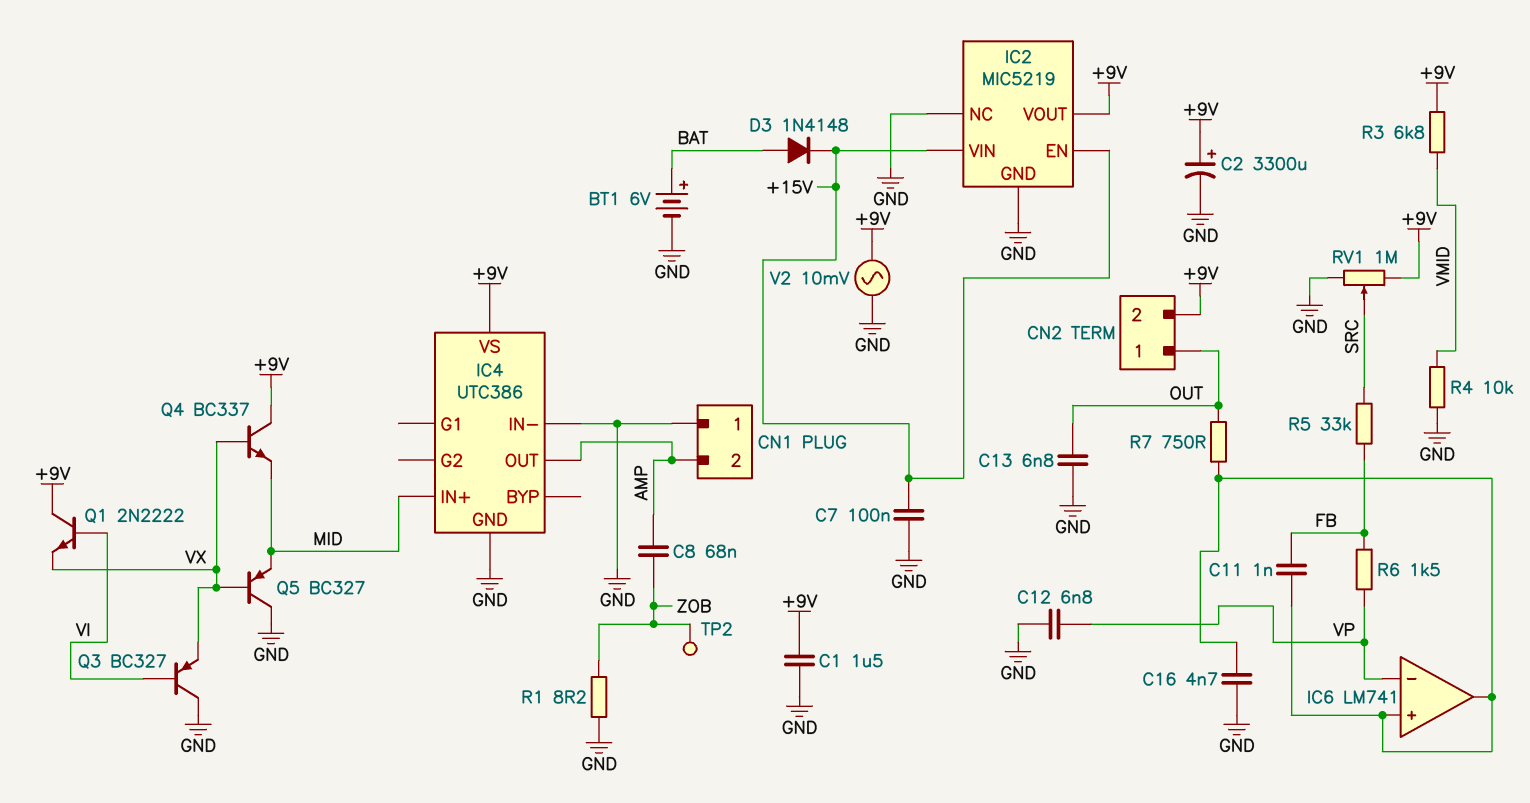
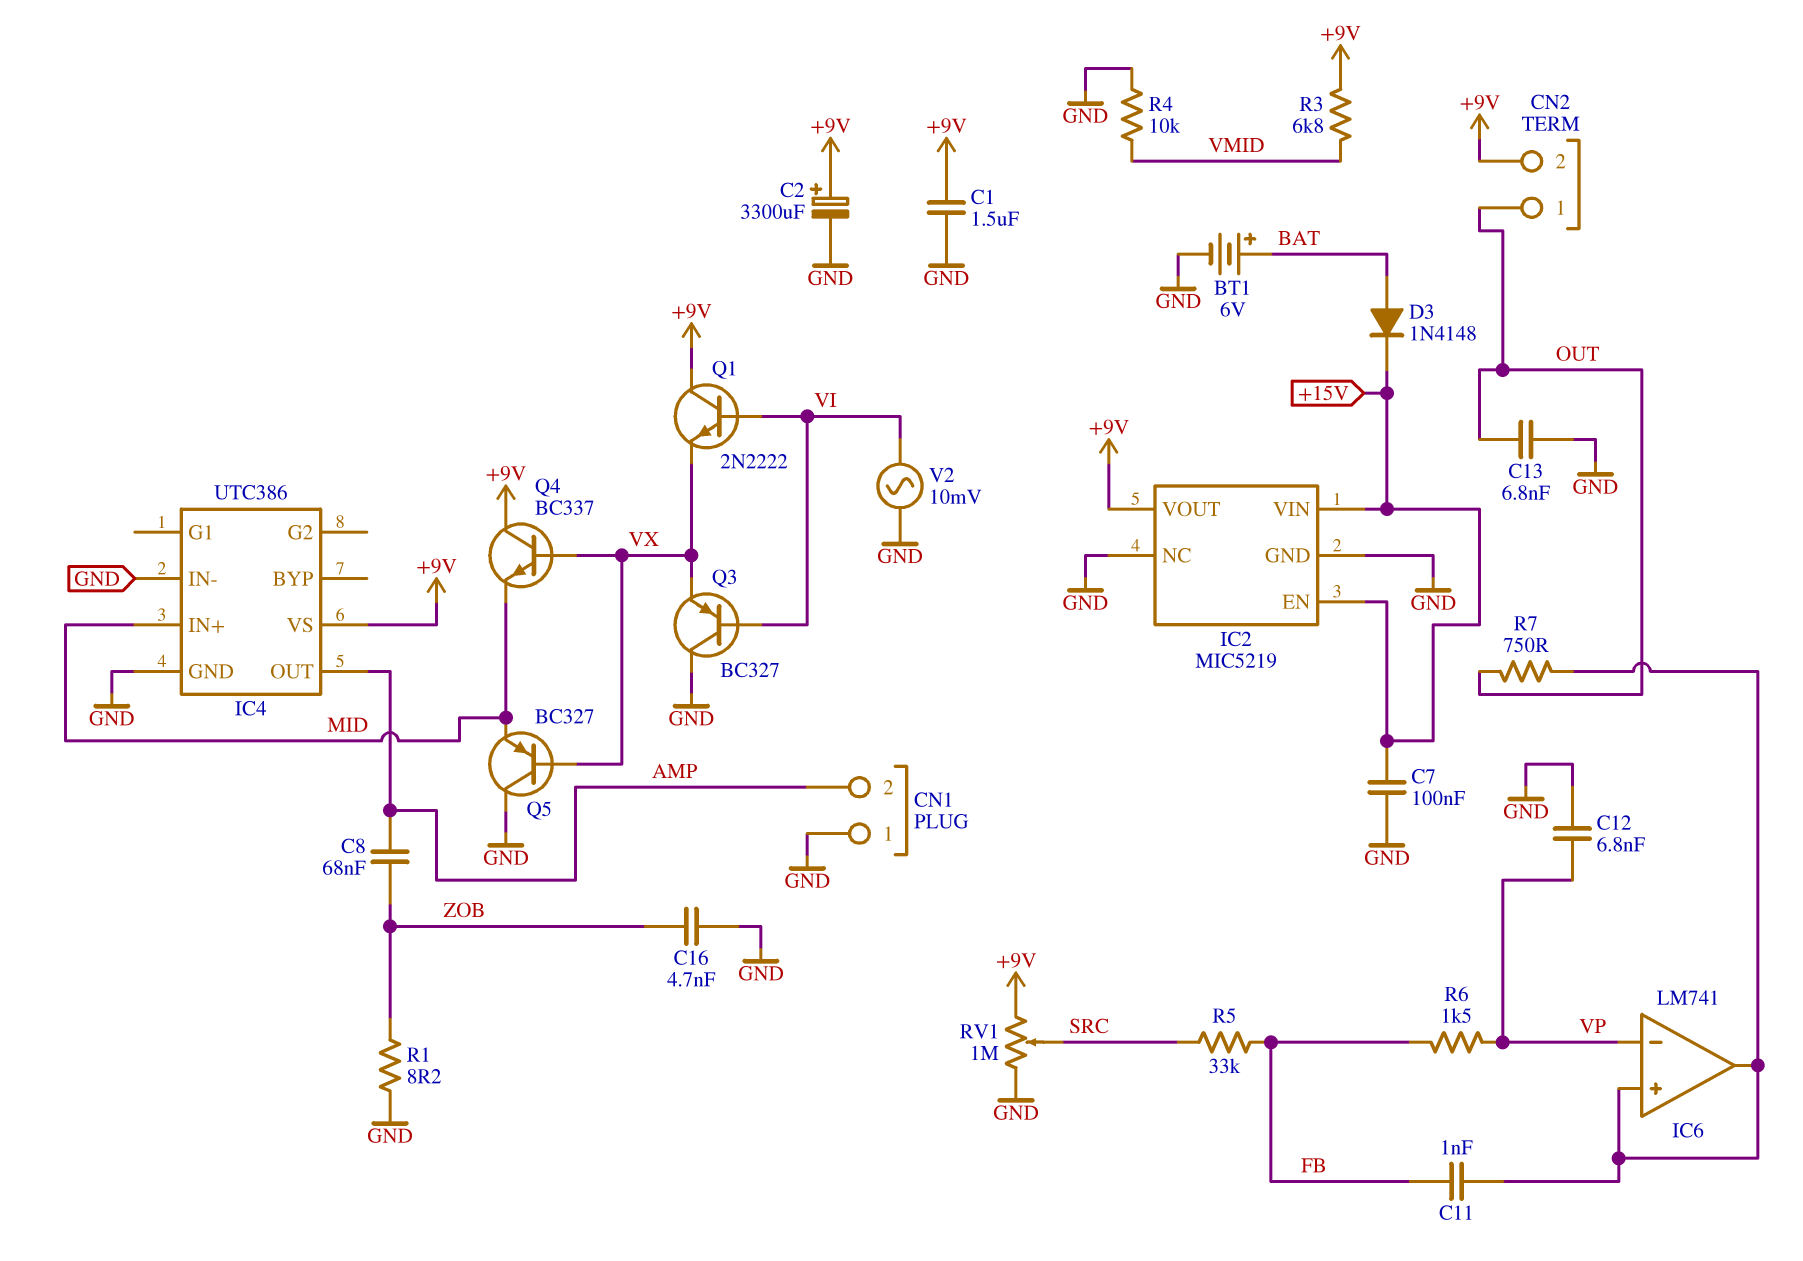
C16: 4.7nF (GND, IC6/in+) -> 4.7nF (GND, ZOB)
TP2: test point (ZOB) -> none
V2: AC 10mV (+9V, GND) -> AC 10mV (GND, VI)

